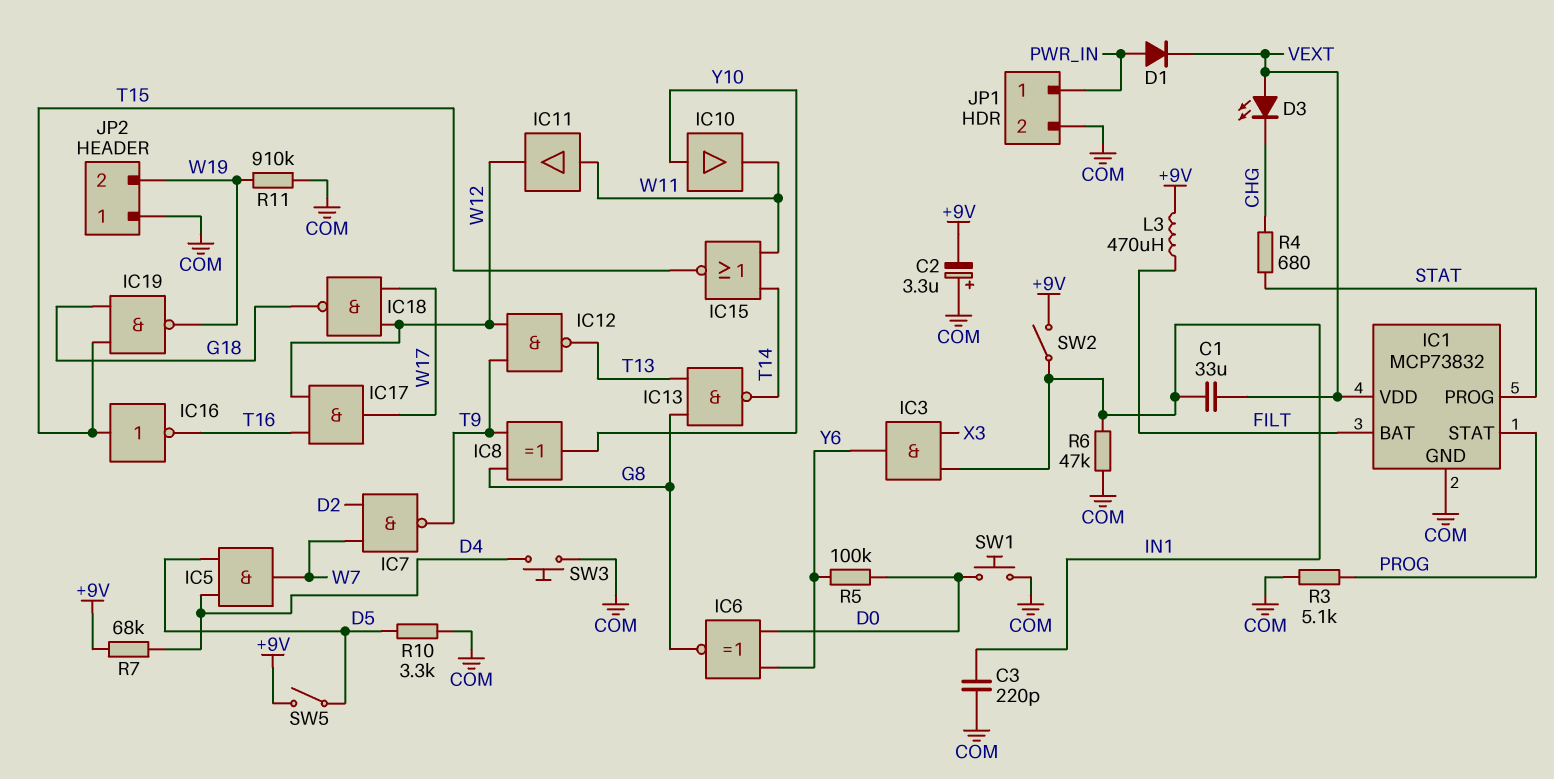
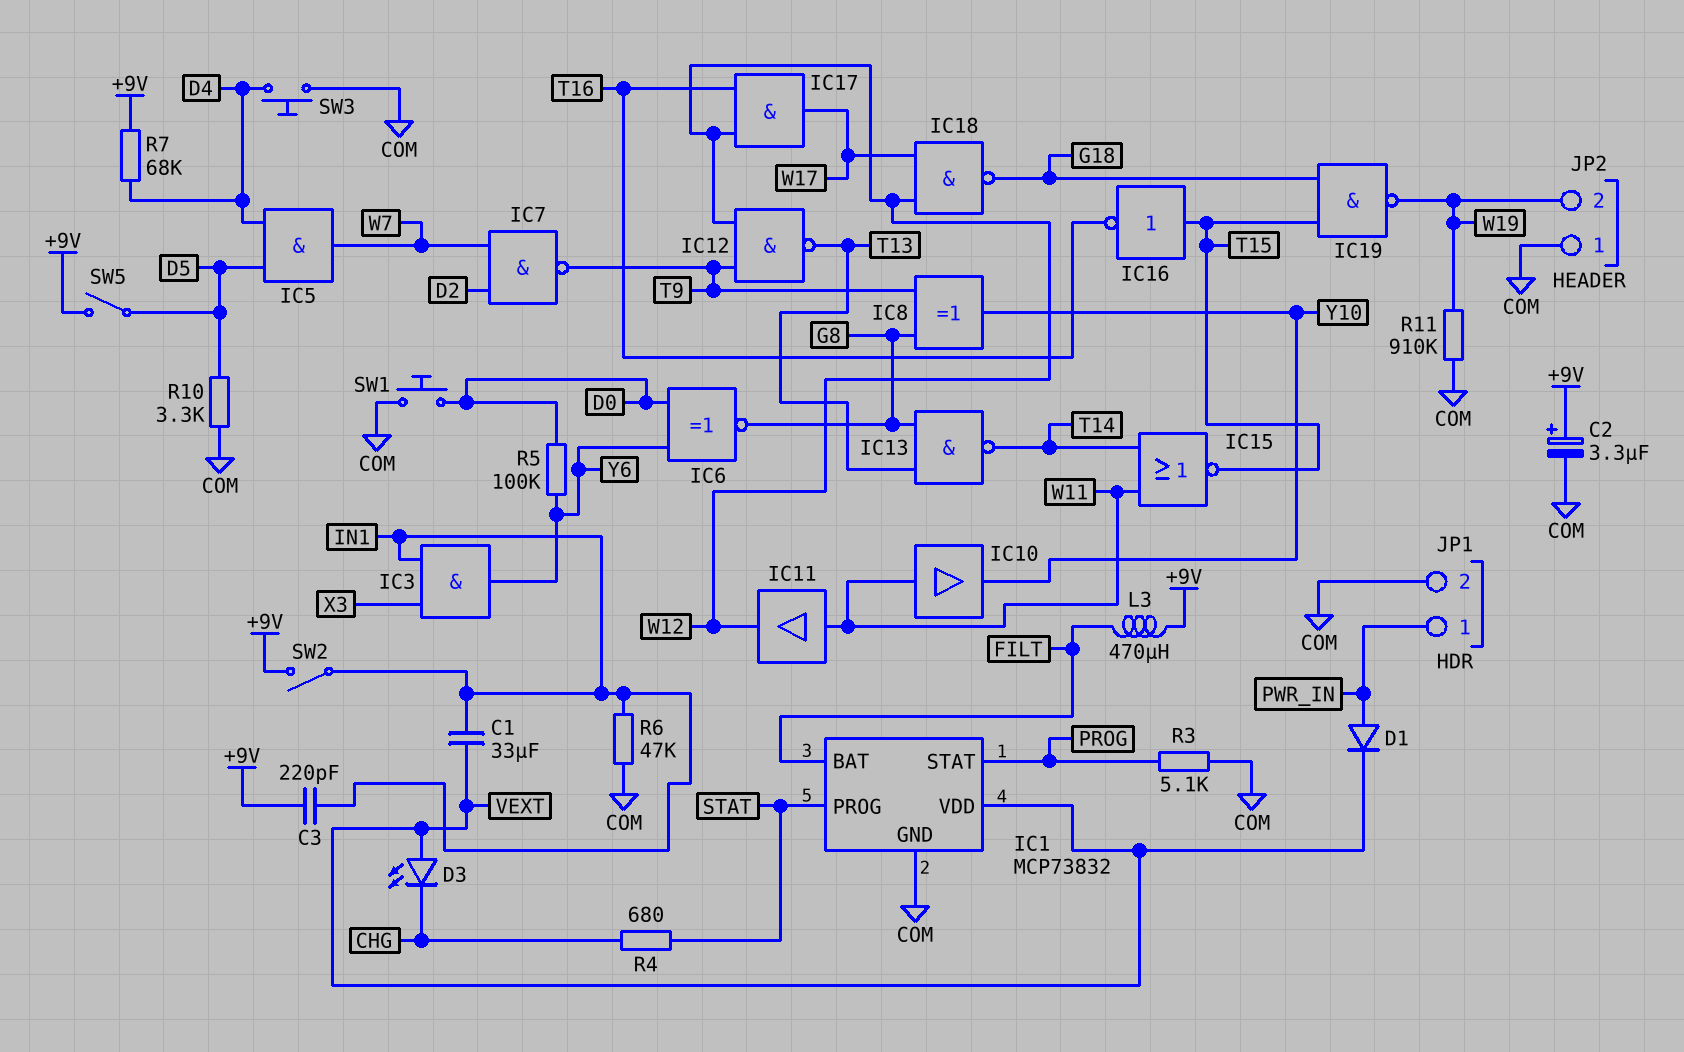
C2: 3.3uF (plus COM, minus +9V) -> 3.3uF (plus +9V, minus COM)
C3: 220pF (COM, IN1) -> 220pF (+9V, IN1)
IC10: buffer (in Y10, out W11) -> buffer (in W11, out Y10)

